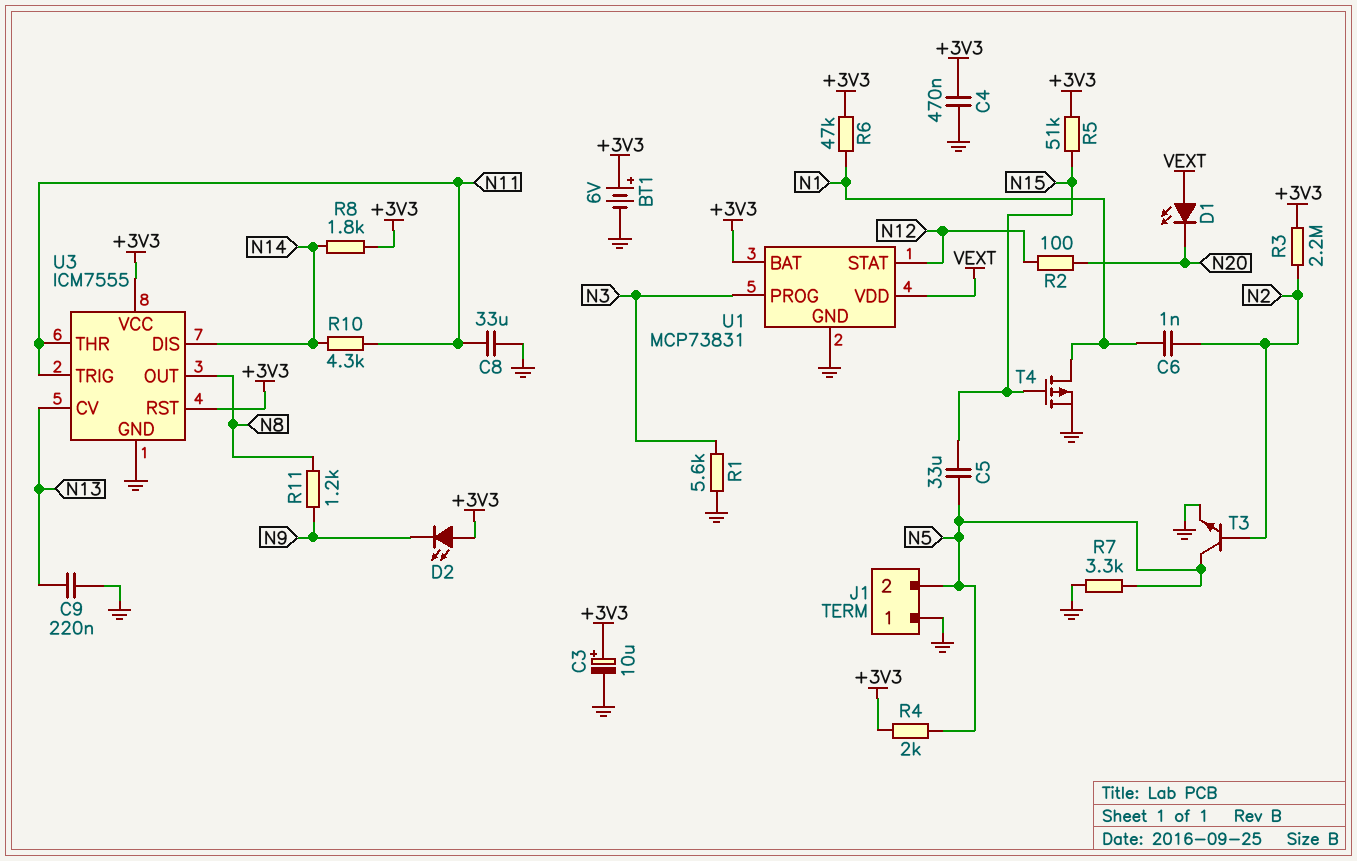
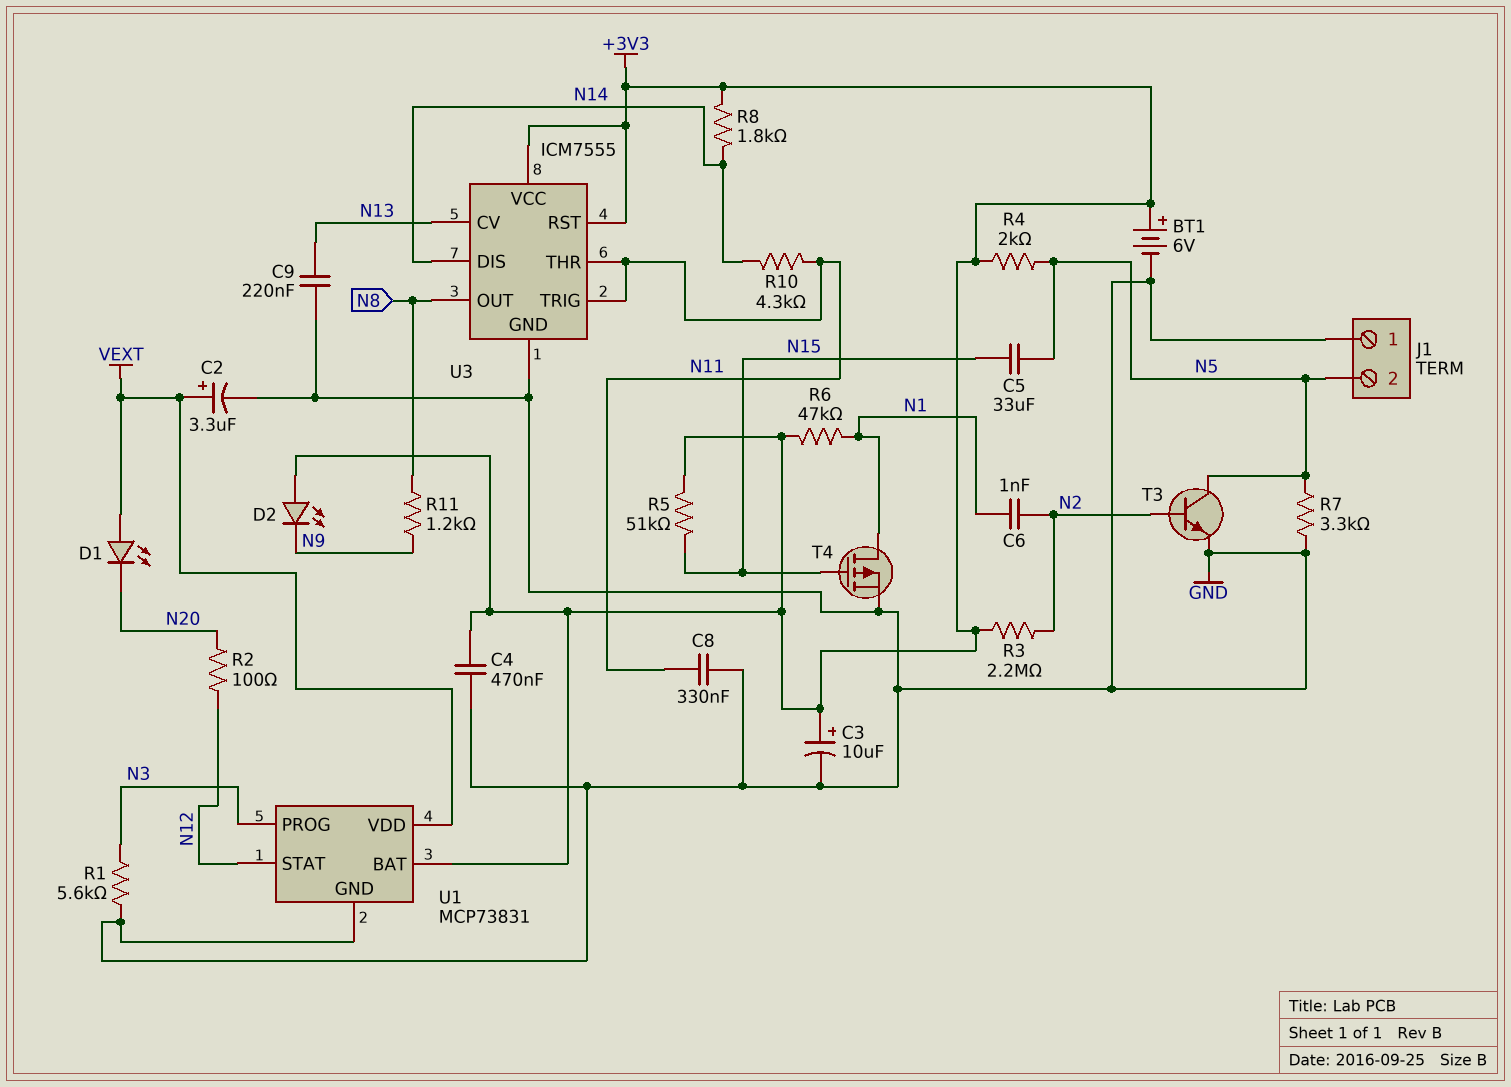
C2: none -> 3.3uF (plus VEXT, minus GND)
C8: 33uF (GND, N11) -> 330nF (GND, N11)

